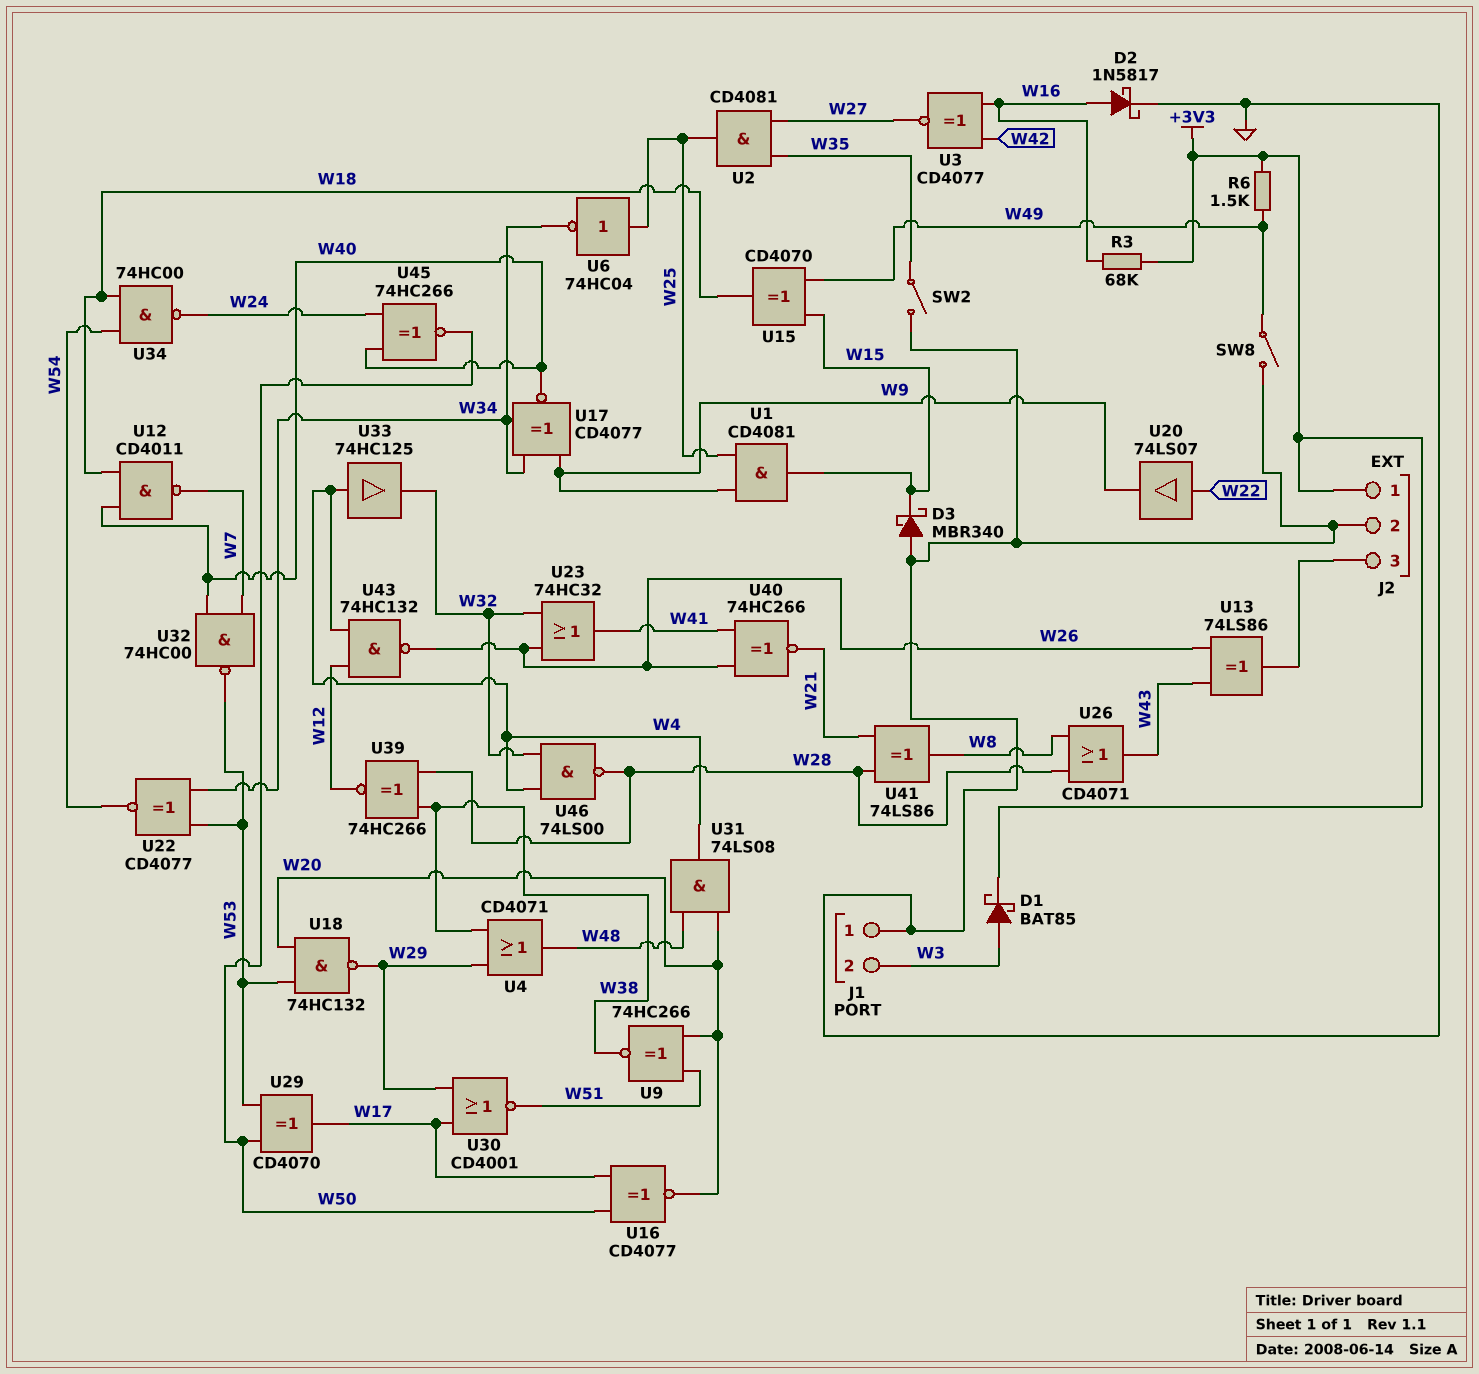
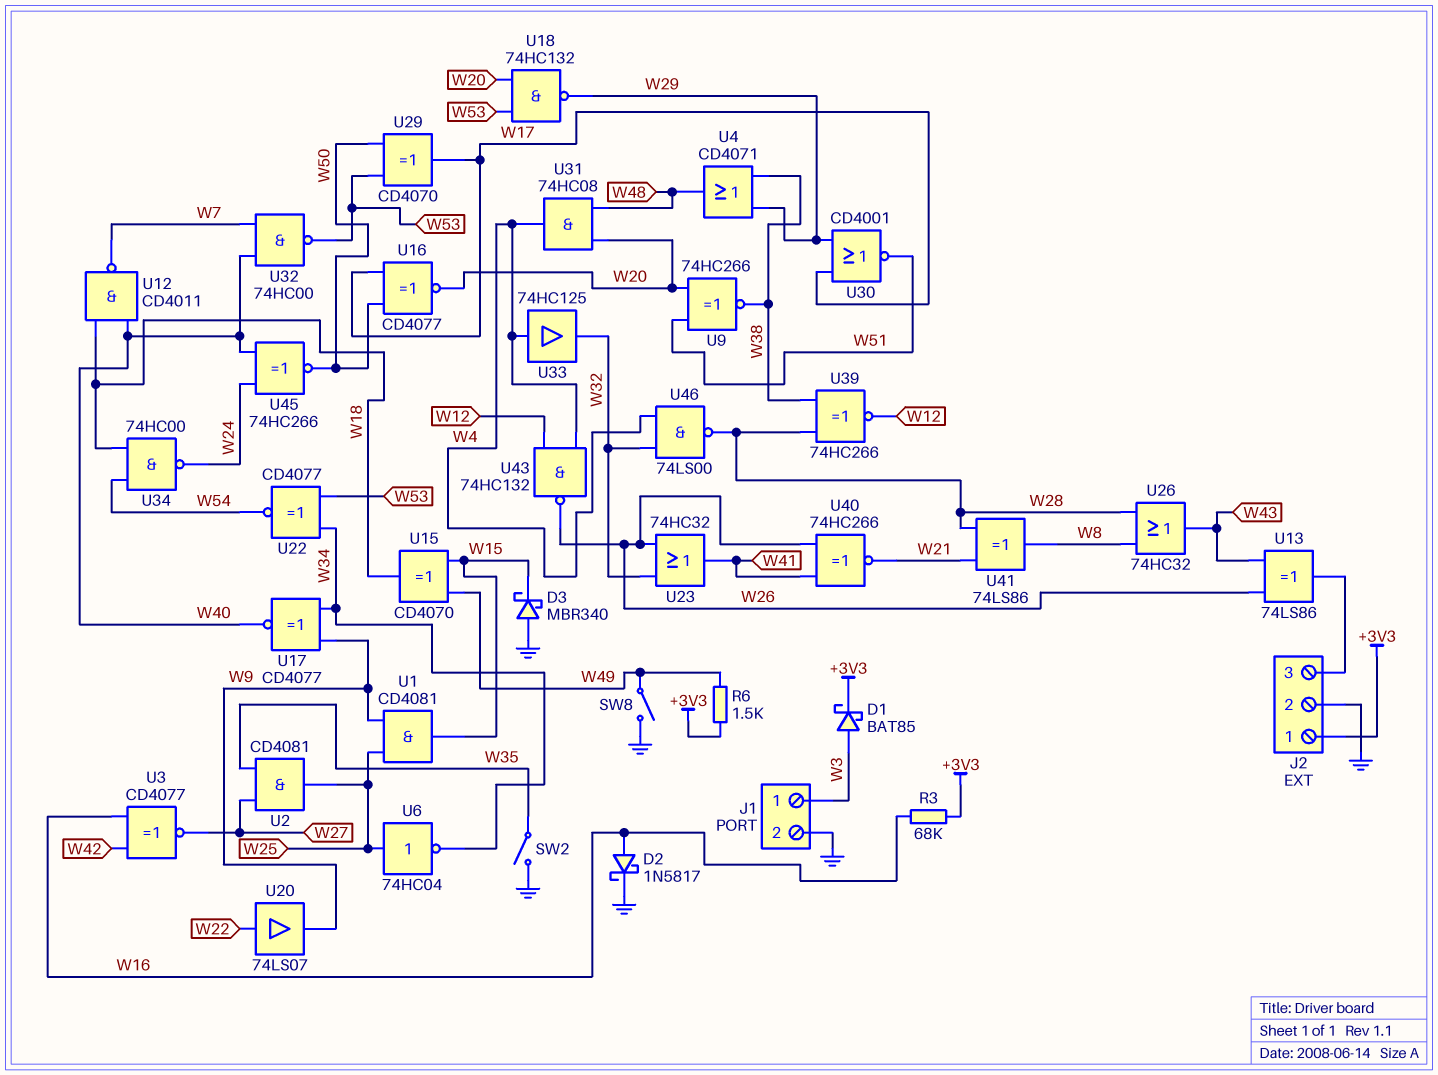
J1 pin 1: GND -> W3
J1 pin 2: W3 -> GND
U26: OR CD4071 (in W8, in W28, out W43) -> OR 74HC32 (in W8, in W28, out W43)
U31: AND 74LS08 (in W20, in W48, out W4) -> AND 74HC08 (in W20, in W48, out W4)

